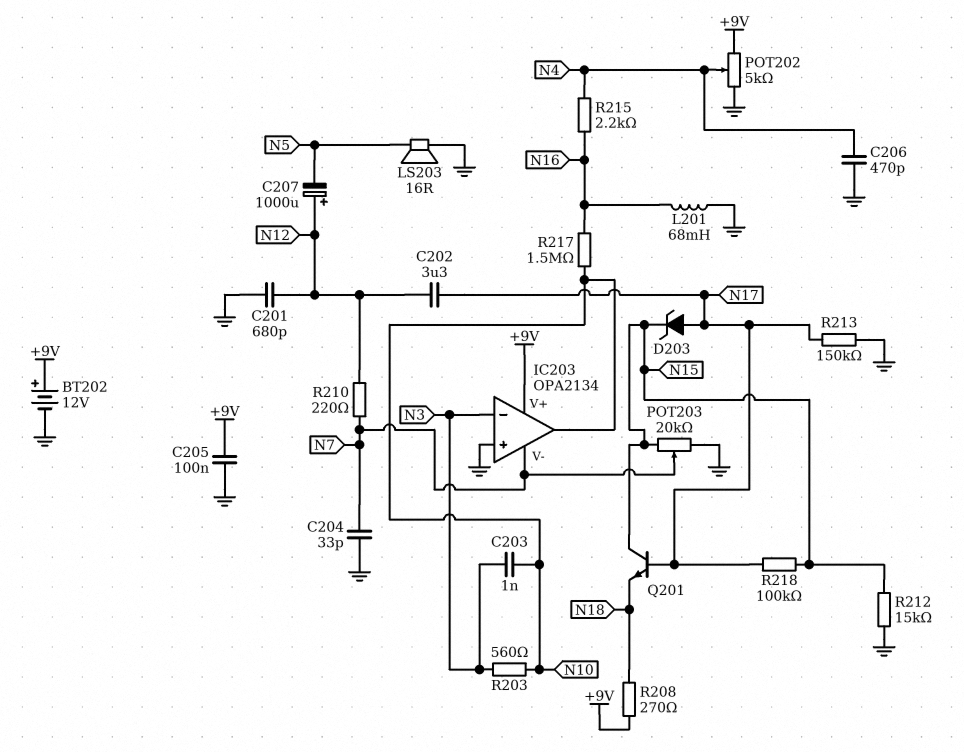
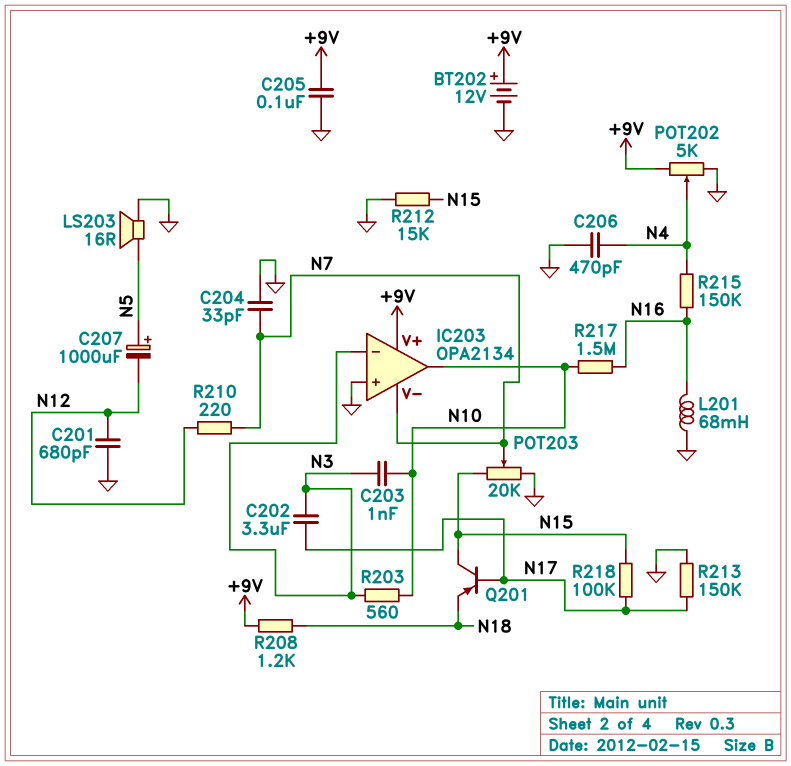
C202: 3.3uF (N12, N17) -> 3.3uF (N3, N17)
C207: 1000uF (plus N12, minus N5) -> 1000uF (plus N5, minus N12)
D203: zener (A N17, K N15) -> none
Q201: NPN (B N17, C N15, E N18) -> PNP (B N17, C N15, E N18)
R208: 270 (+9V, N18) -> 1.2k (+9V, N18)
R215: 2.2k (N4, N16) -> 150k (N4, N16)

